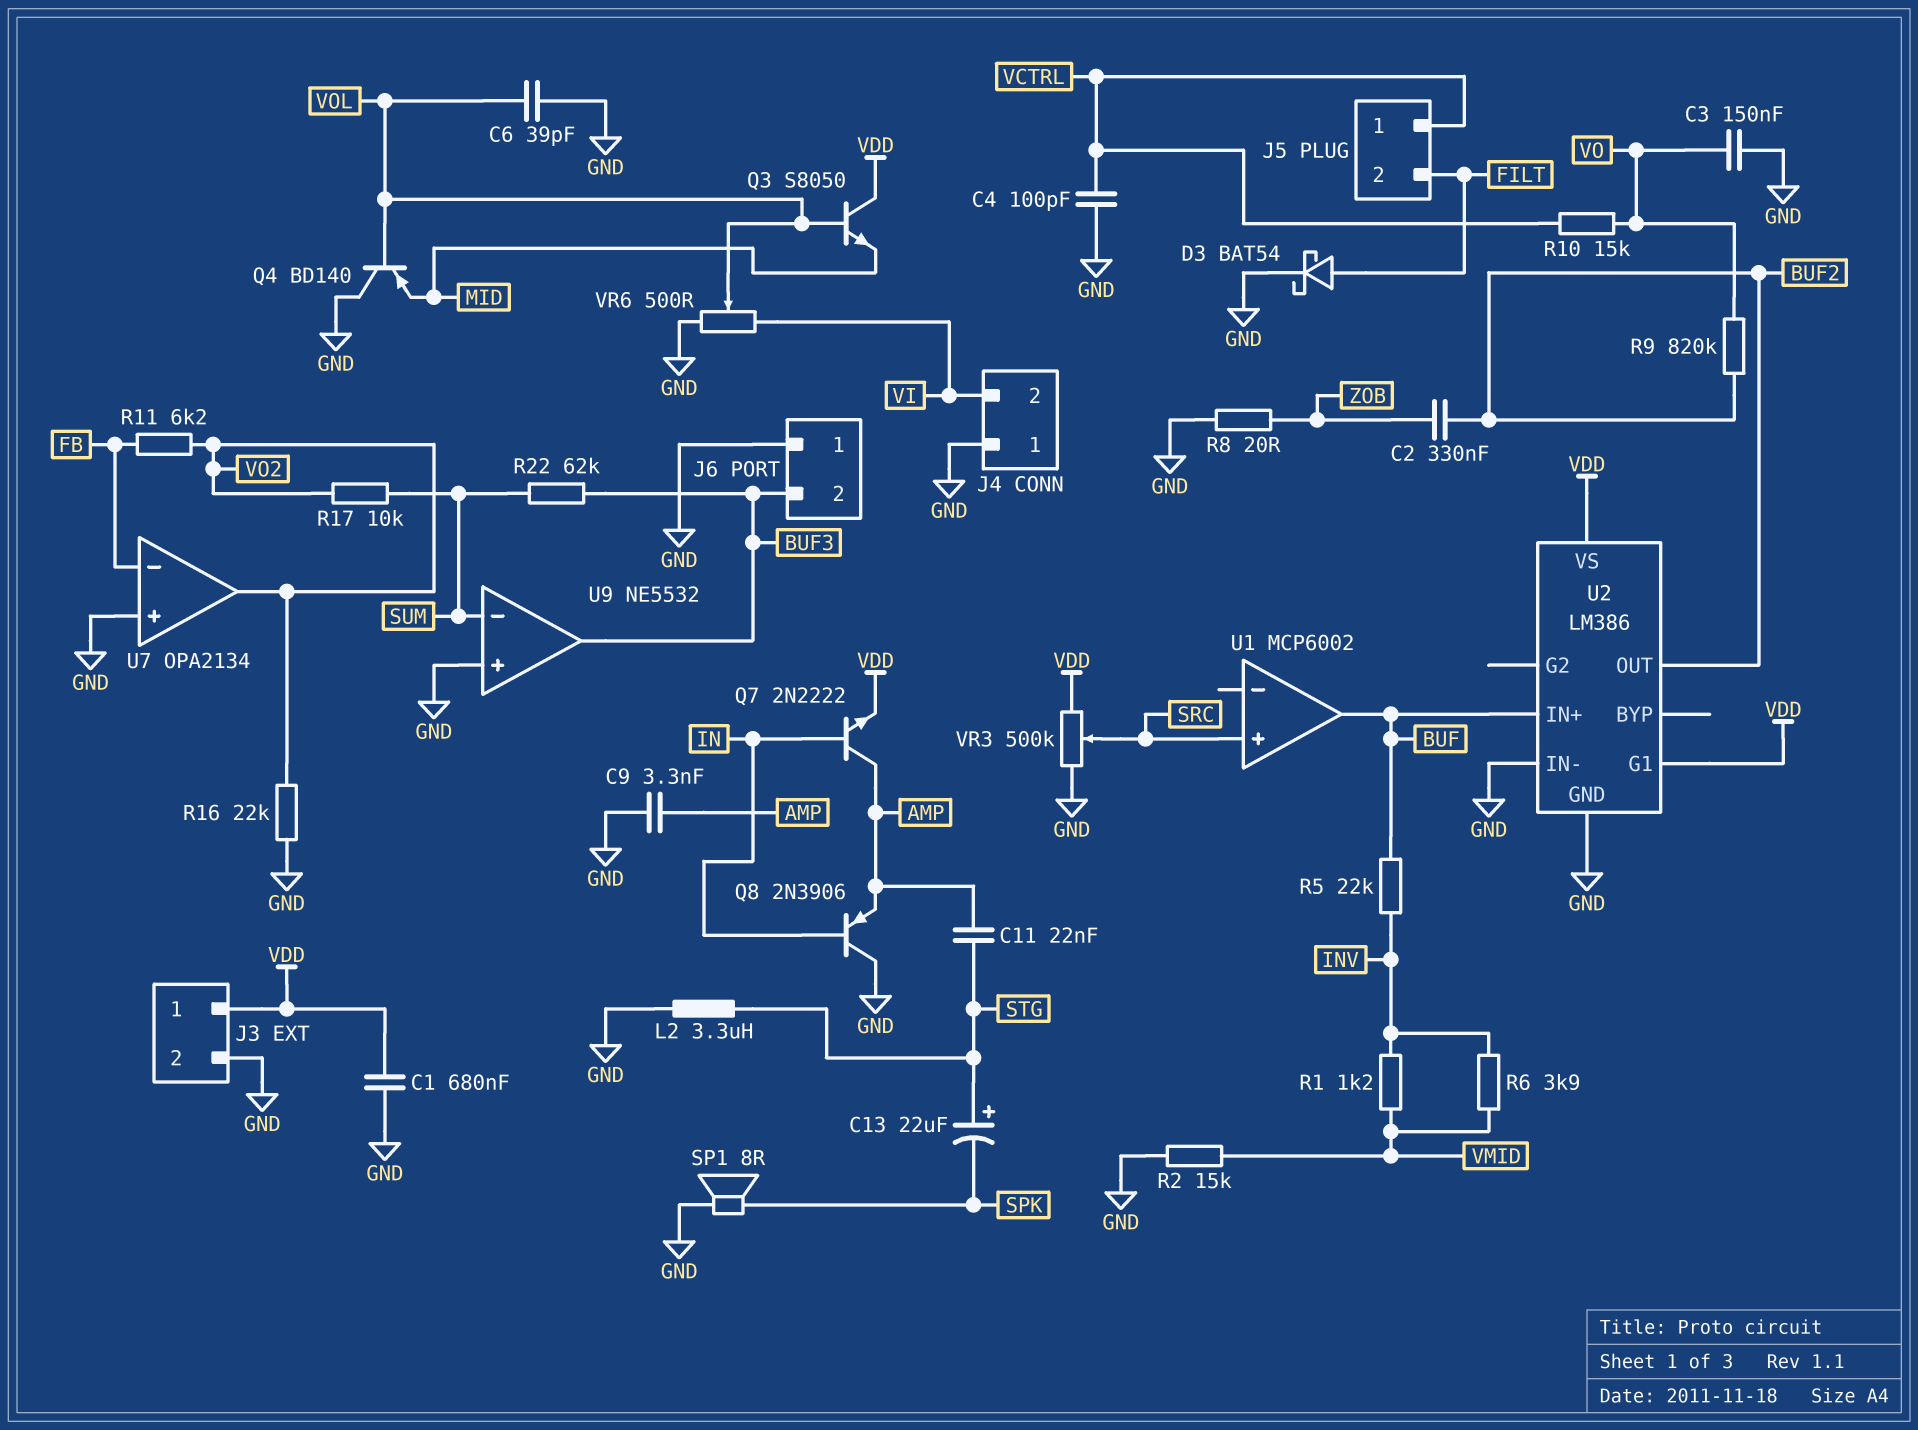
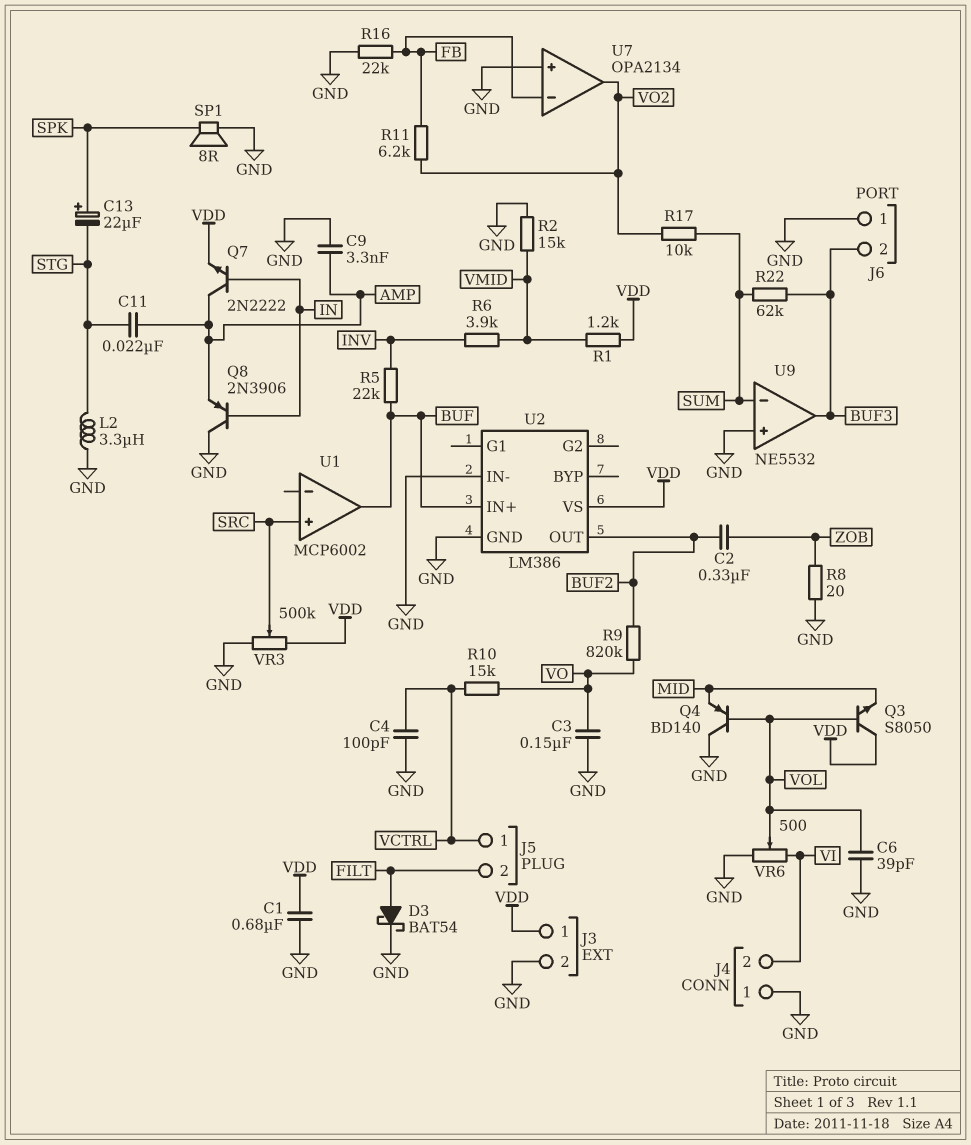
C13: 22uF (plus STG, minus SPK) -> 22uF (plus SPK, minus STG)
R1: 1.2k (INV, VMID) -> 1.2k (VDD, VMID)
R16: 22k (GND, VO2) -> 22k (FB, GND)
U2 pin G1: VDD -> none

